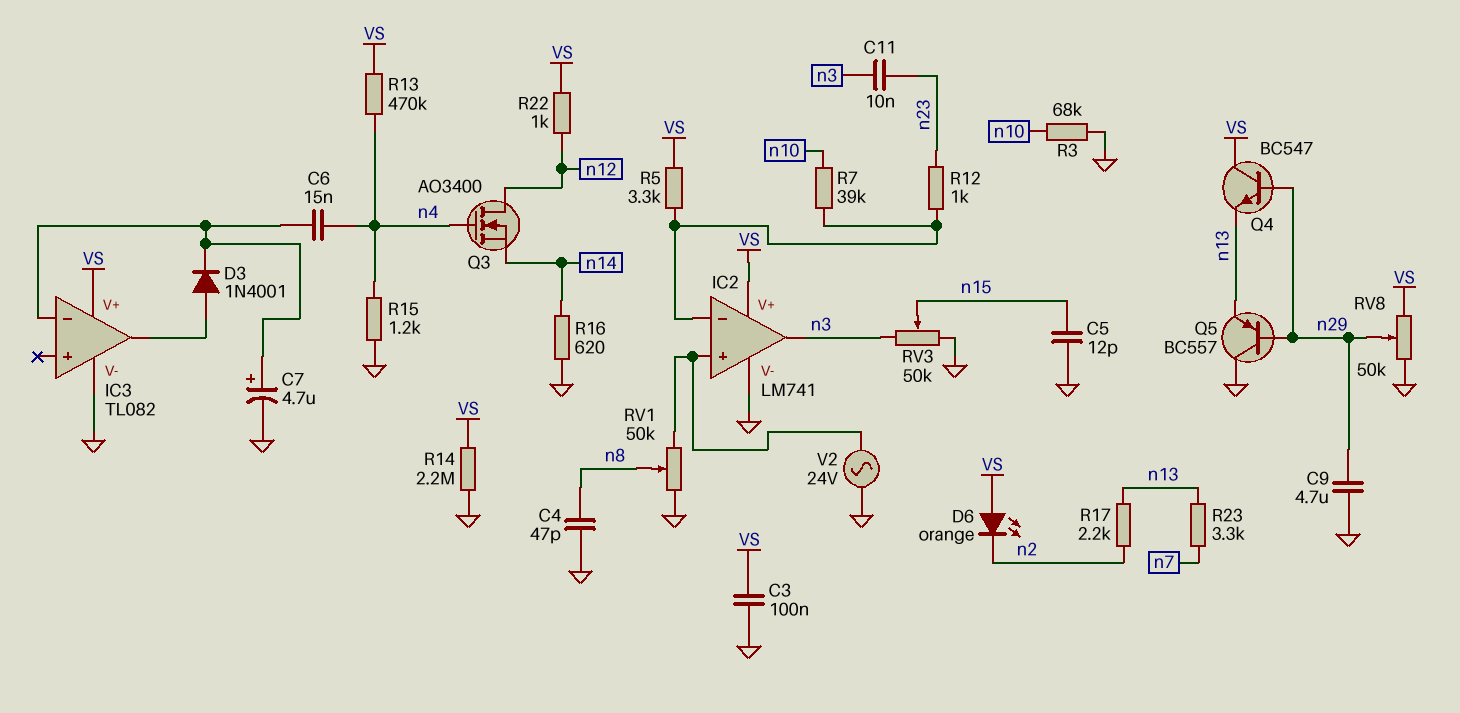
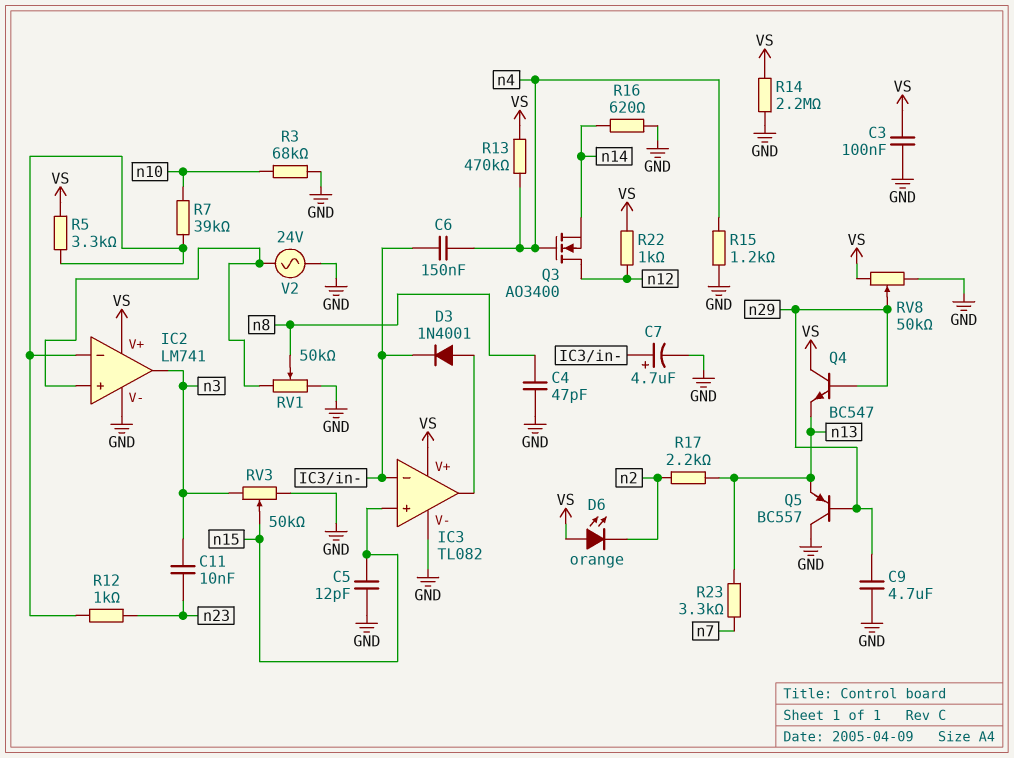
C6: 15nF (IC3/in-, n4) -> 150nF (IC3/in-, n4)
IC3 pin in+: none -> n15

